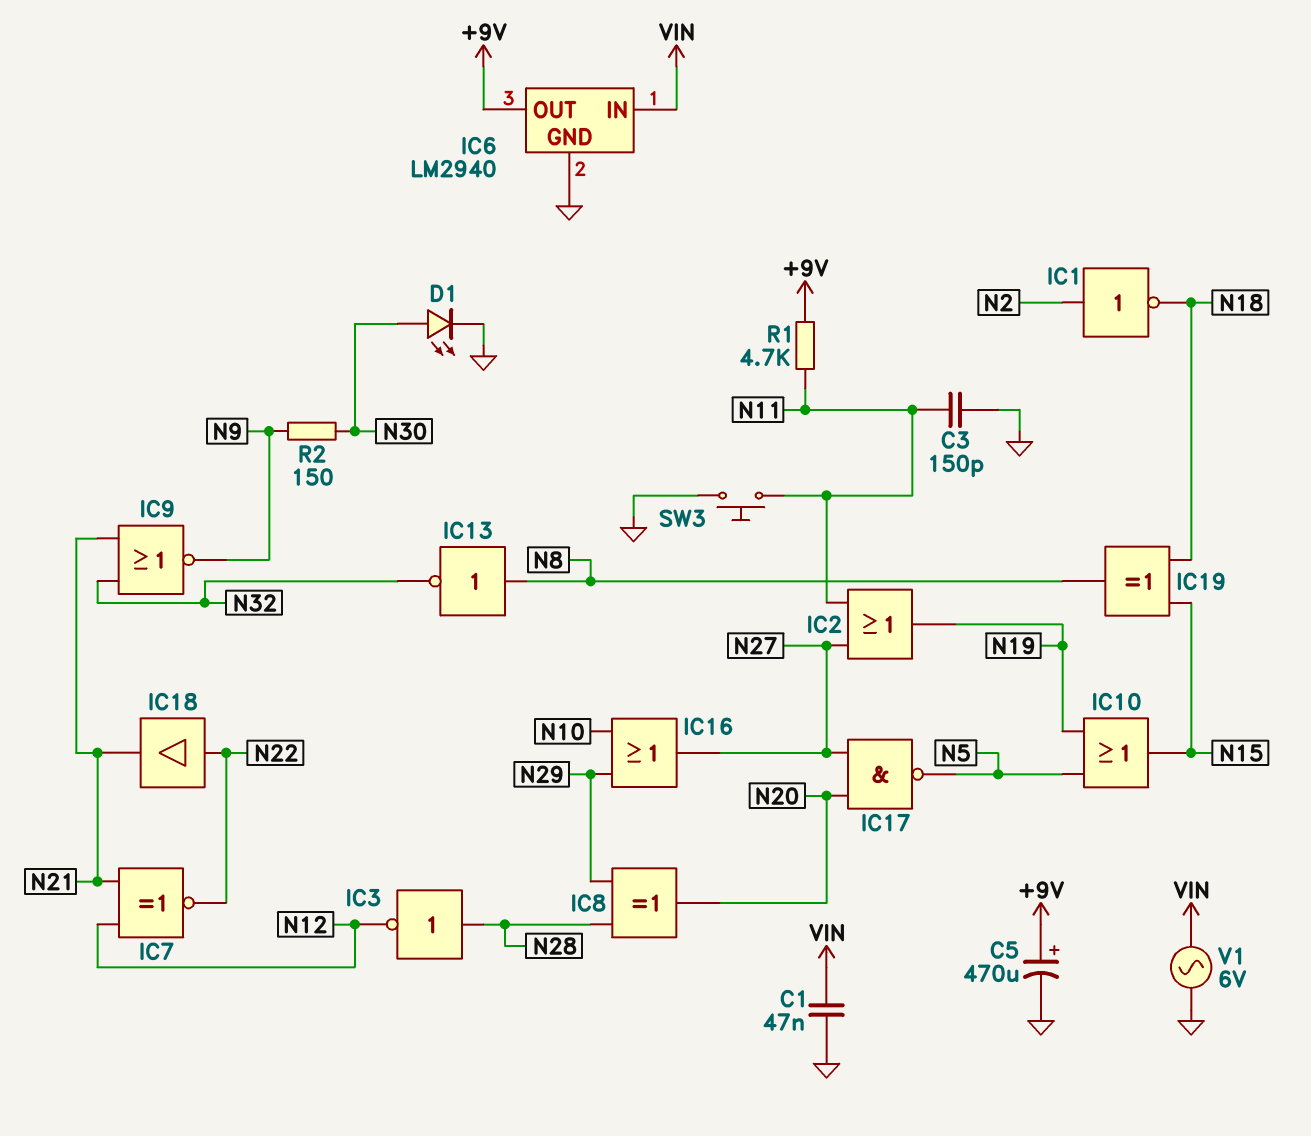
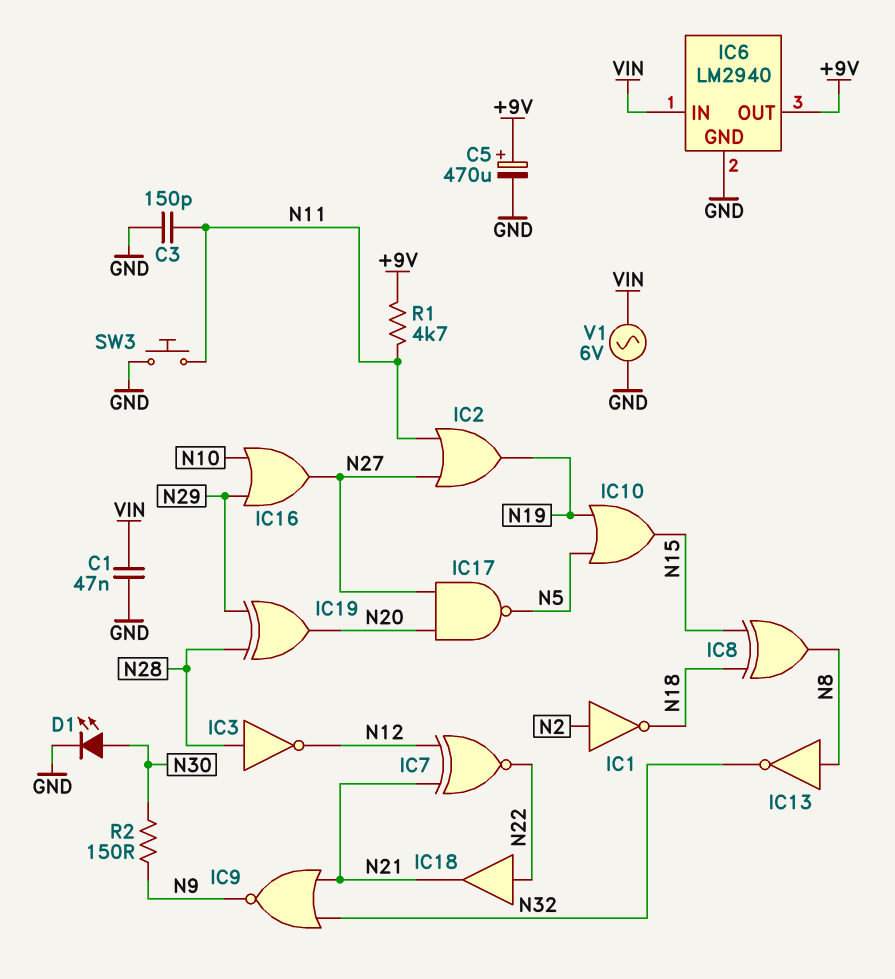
IC8: XOR (in N28, in N29, out N20) -> XOR (in N15, in N18, out N8)
IC19: XOR (in N15, in N18, out N8) -> XOR (in N28, in N29, out N20)

